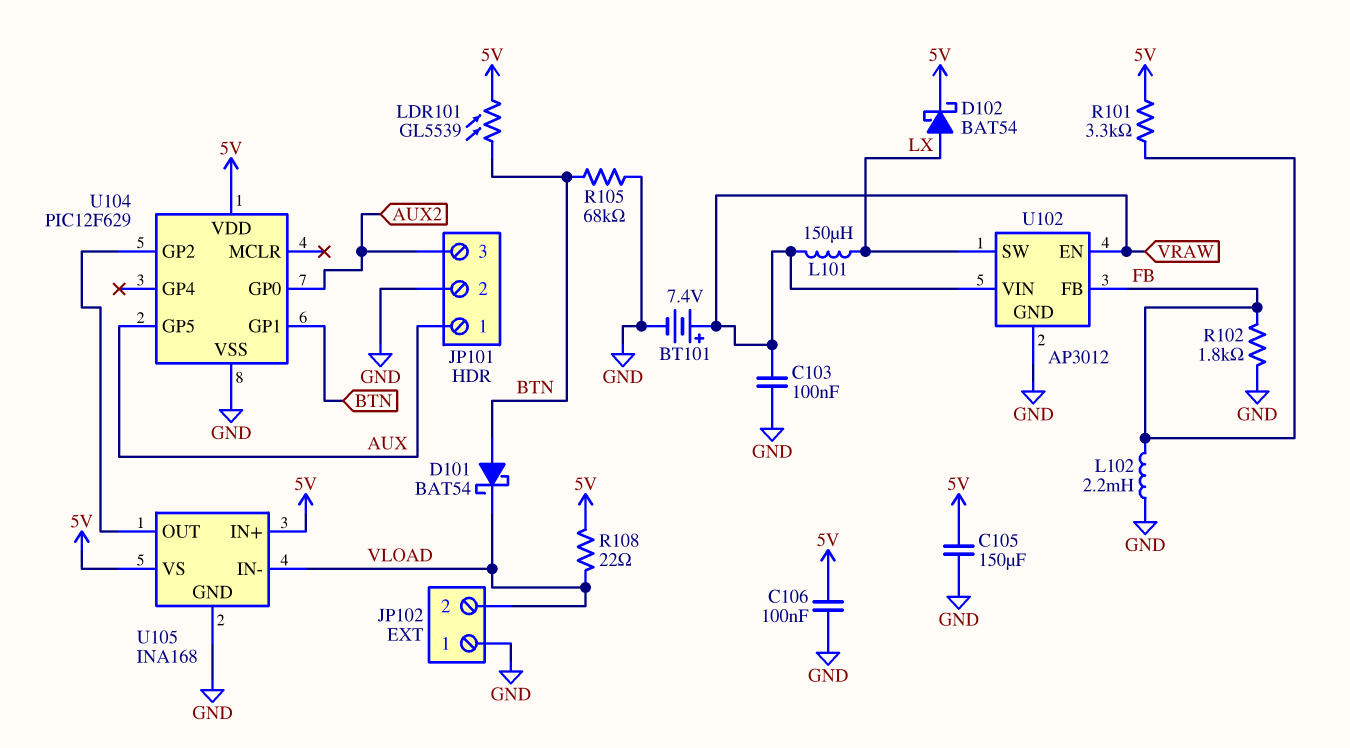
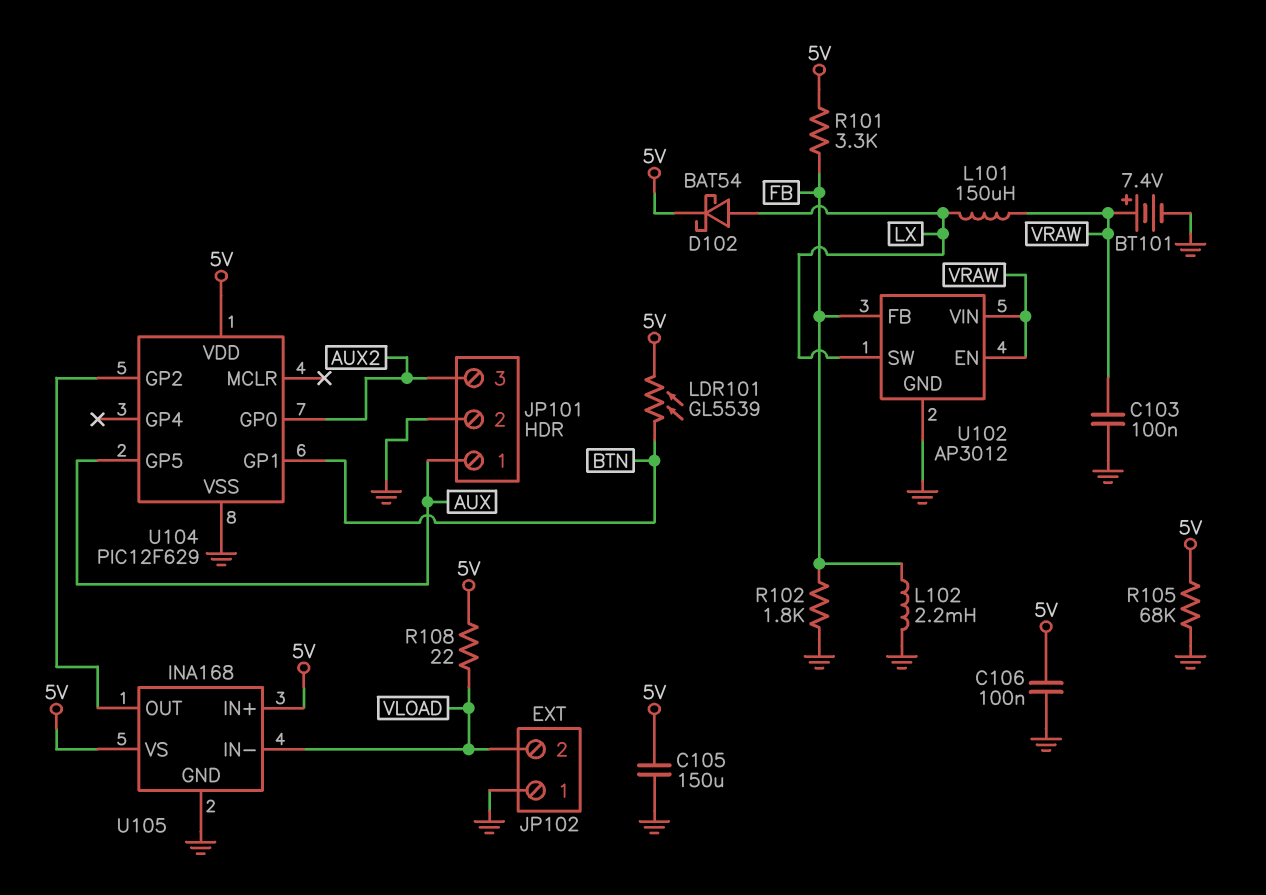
D101: schottky BAT54 (A BTN, K VLOAD) -> none
R105: 68k (BTN, GND) -> 68k (5V, GND)

